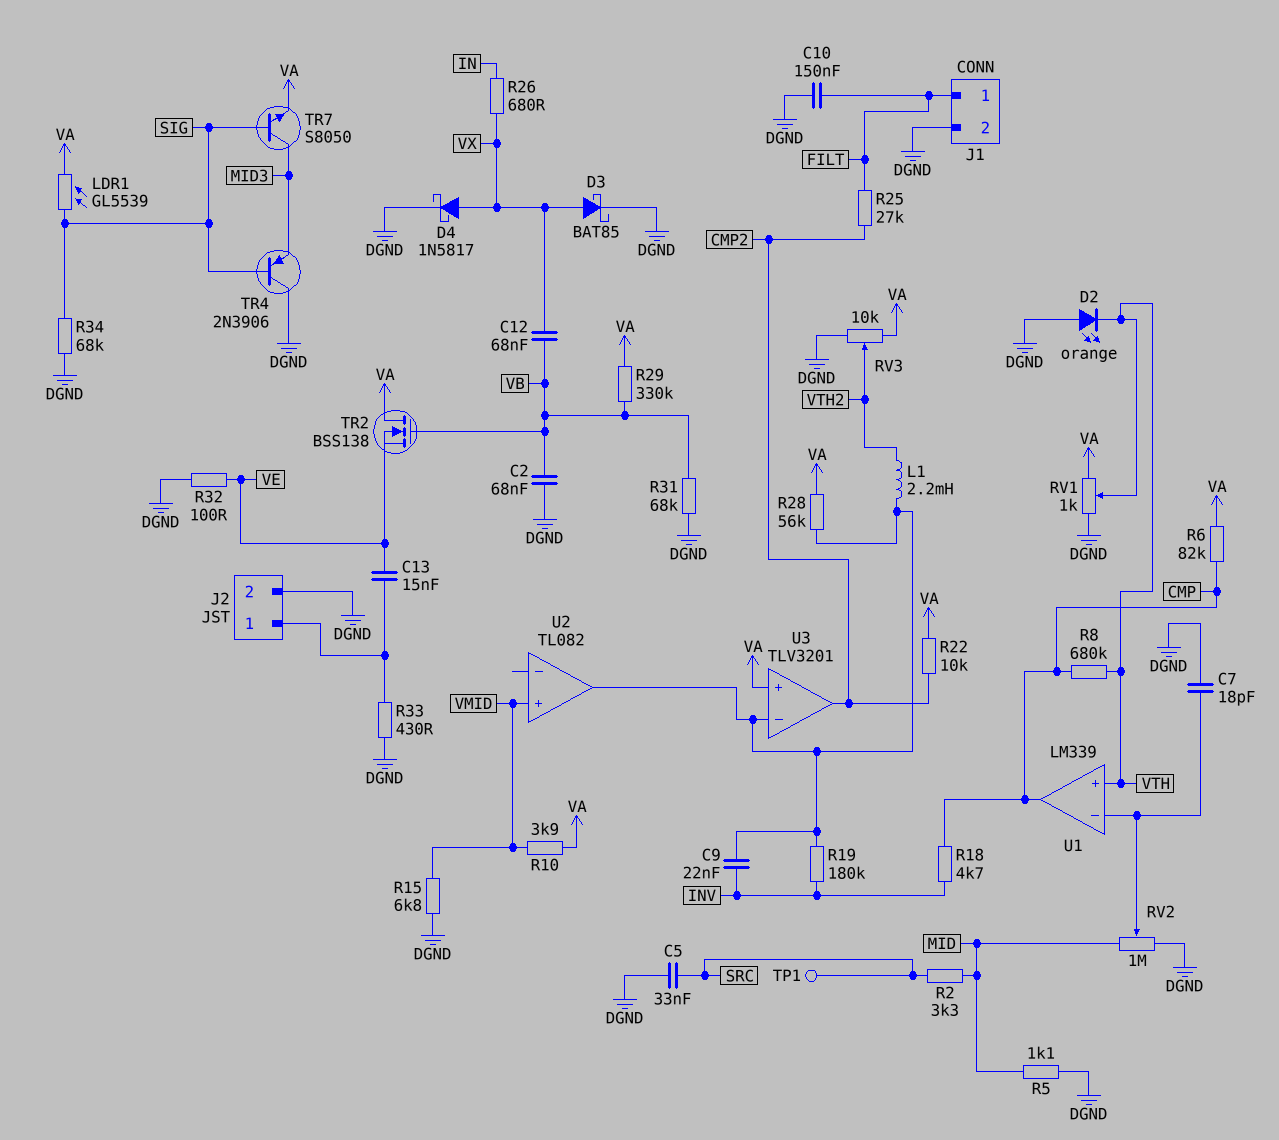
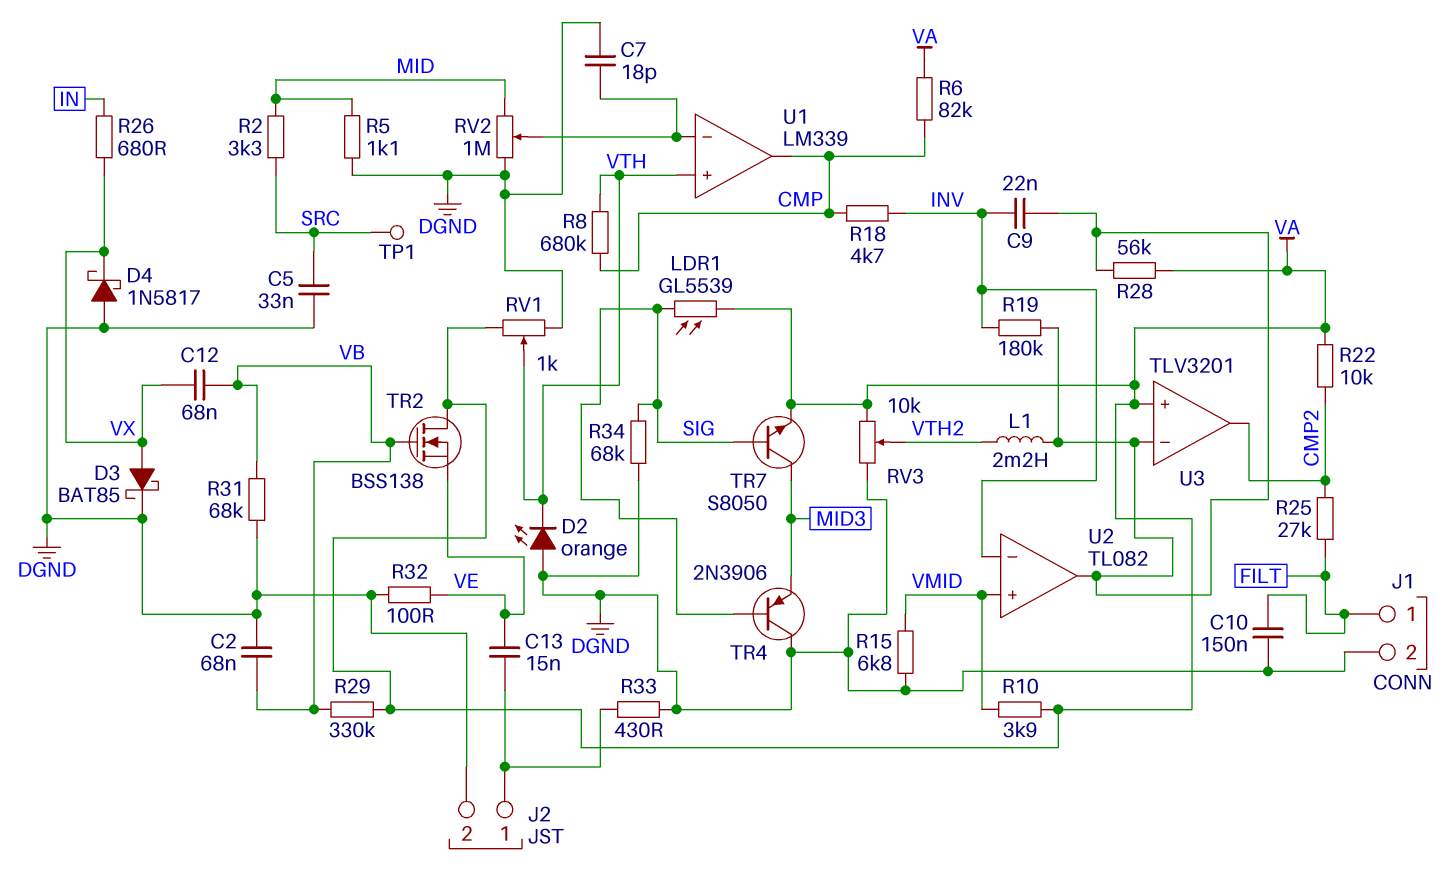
D4: schottky 1N5817 (A VX, K DGND) -> schottky 1N5817 (A DGND, K VX)
U2 pin in-: none -> INV

